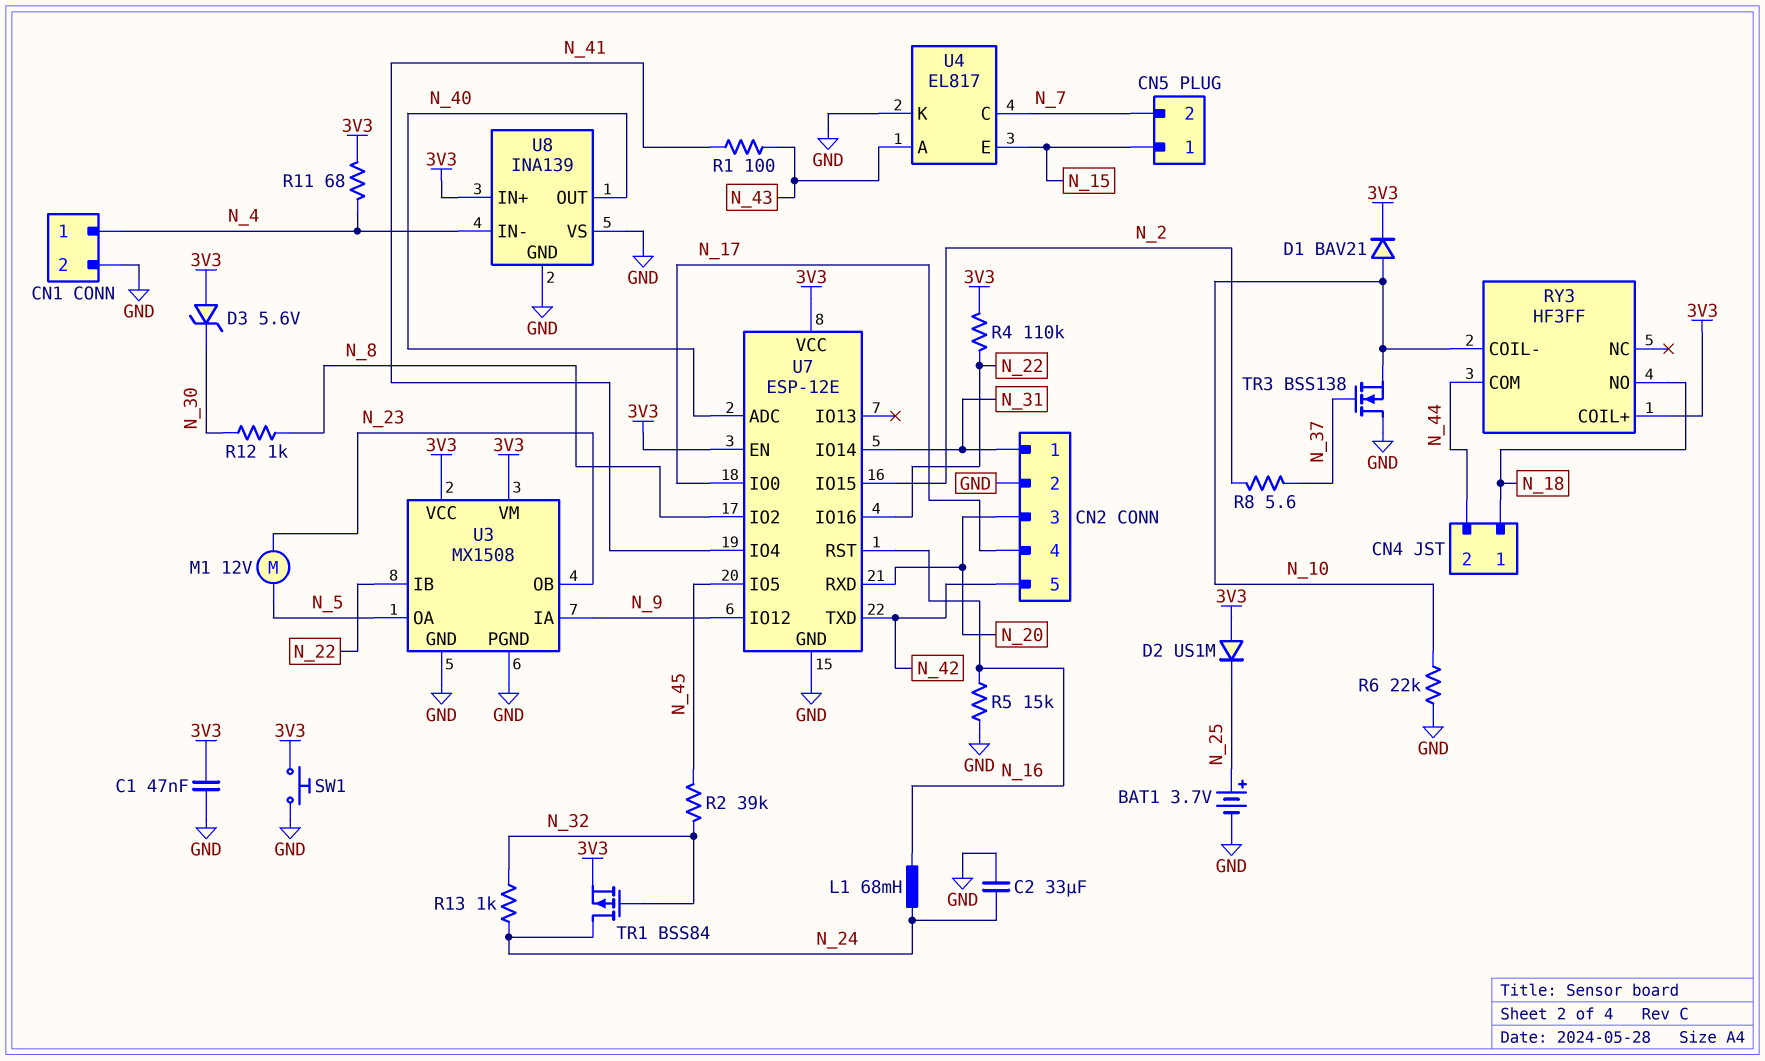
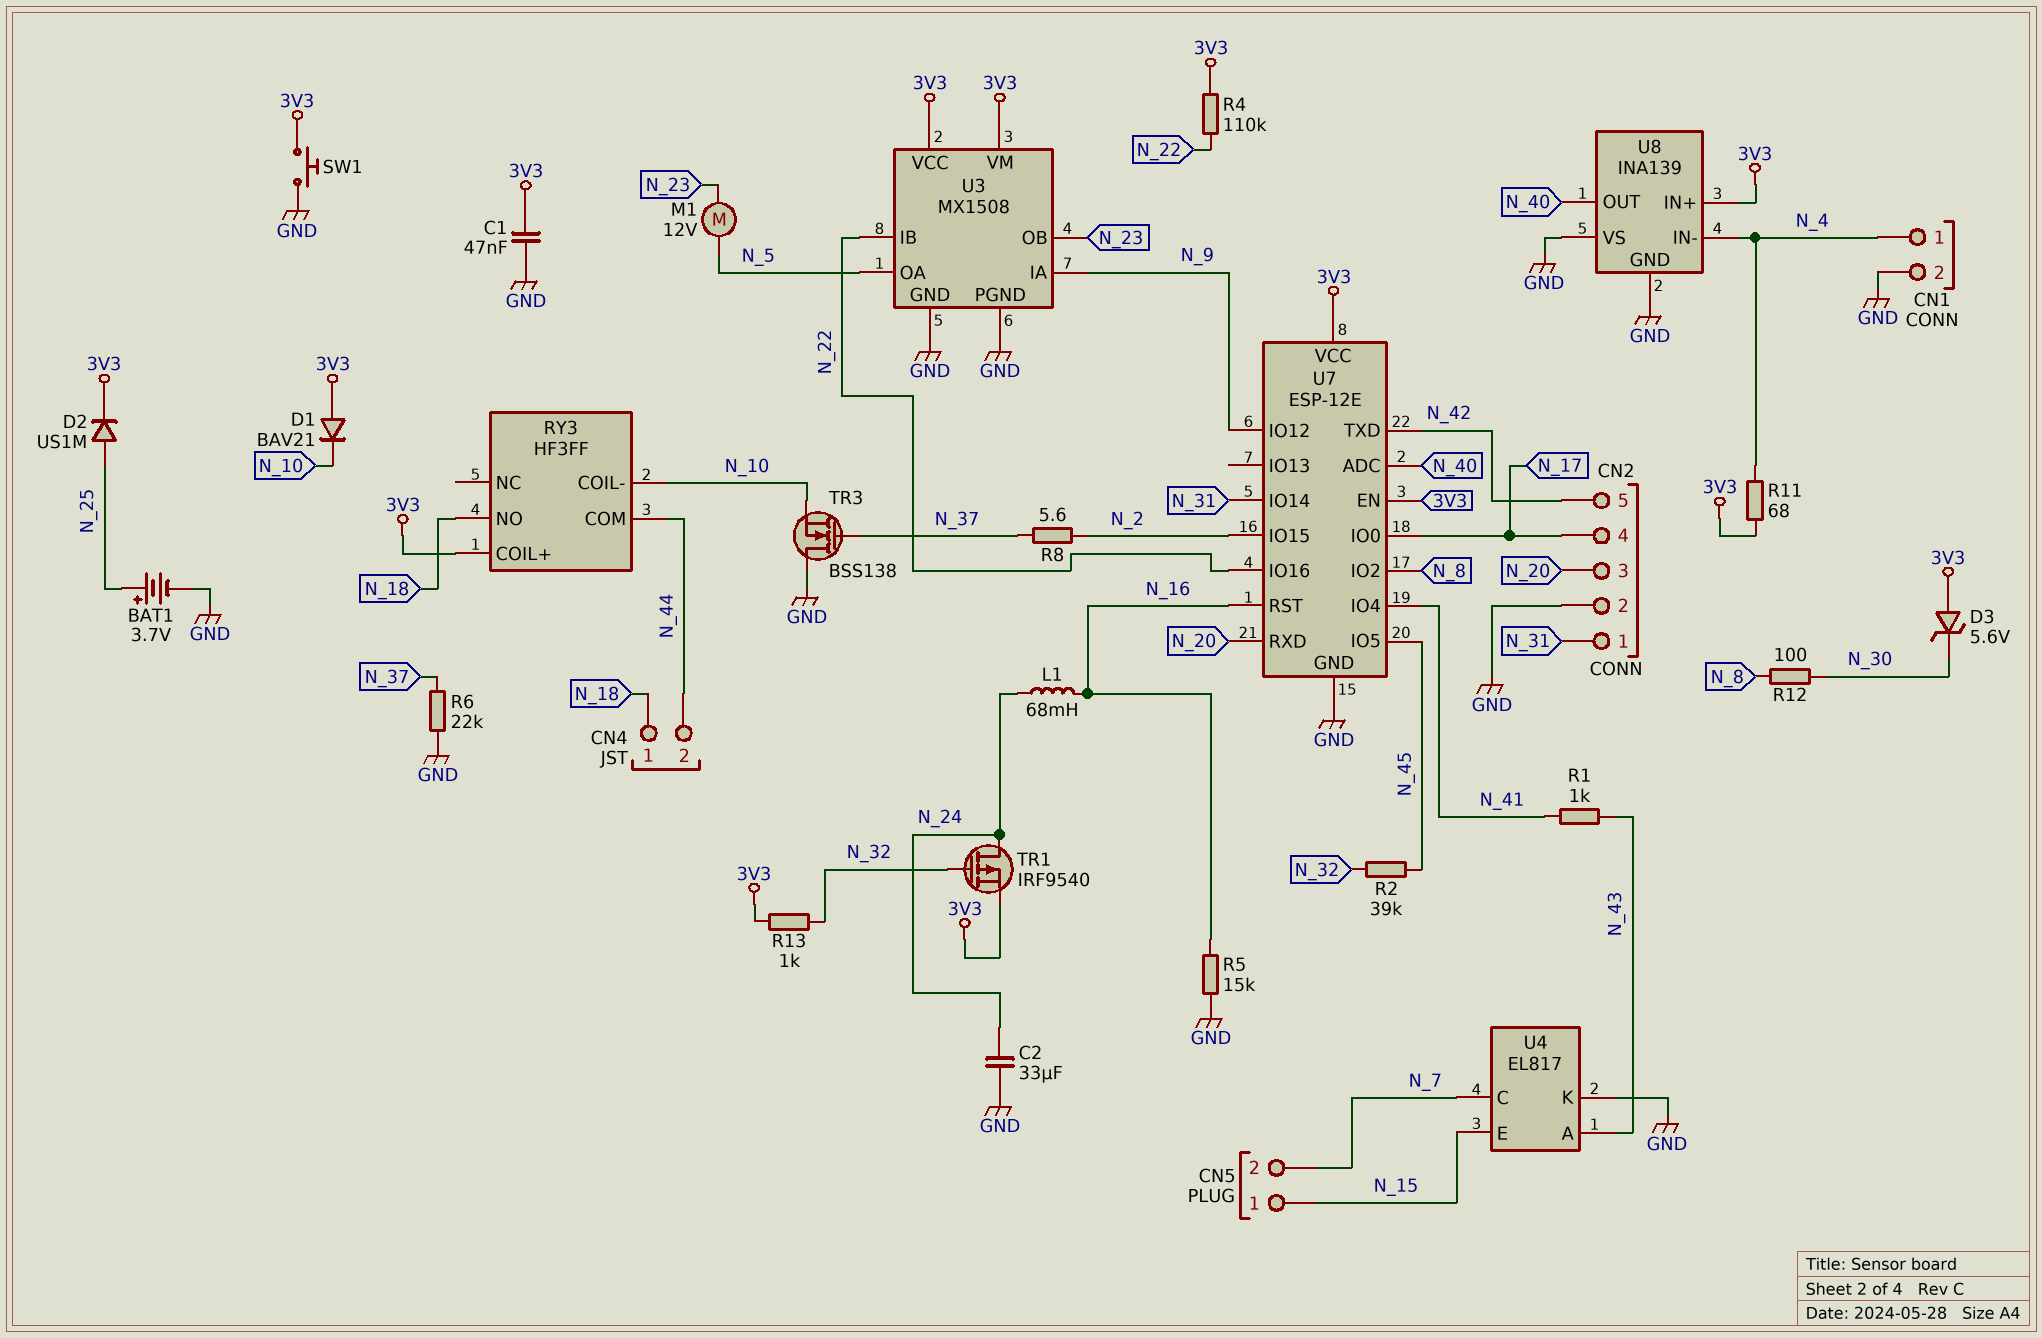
D1: diode BAV21 (A N_10, K 3V3) -> diode BAV21 (A 3V3, K N_10)
D2: diode US1M (A 3V3, K N_25) -> diode US1M (A N_25, K 3V3)
R1: 100 (N_41, N_43) -> 1k (N_41, N_43)
R6: 22k (GND, N_10) -> 22k (GND, N_37)
R12: 1k (N_8, N_30) -> 100 (N_8, N_30)
R13: 1k (N_24, N_32) -> 1k (3V3, N_32)
TR1: PMOS BSS84 (G N_32, D N_24, S 3V3) -> PMOS IRF9540 (G N_32, D N_24, S 3V3)

